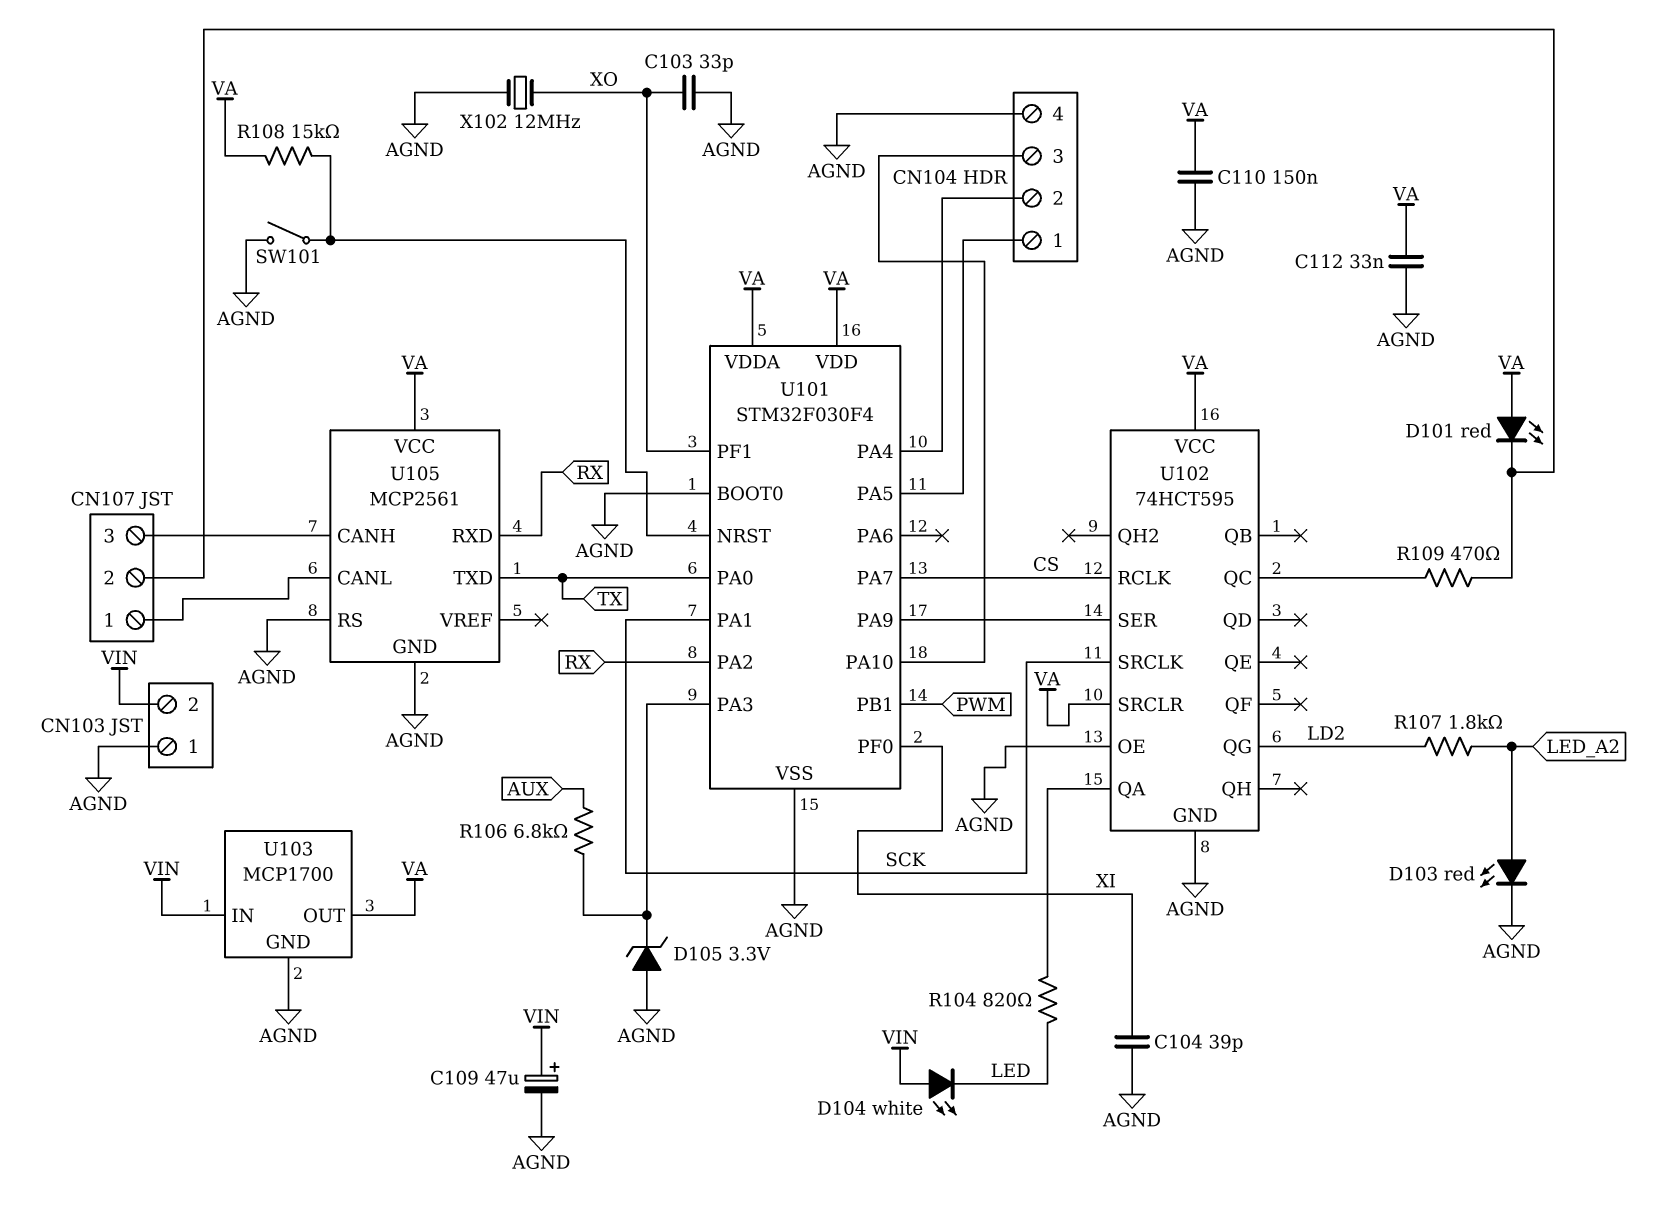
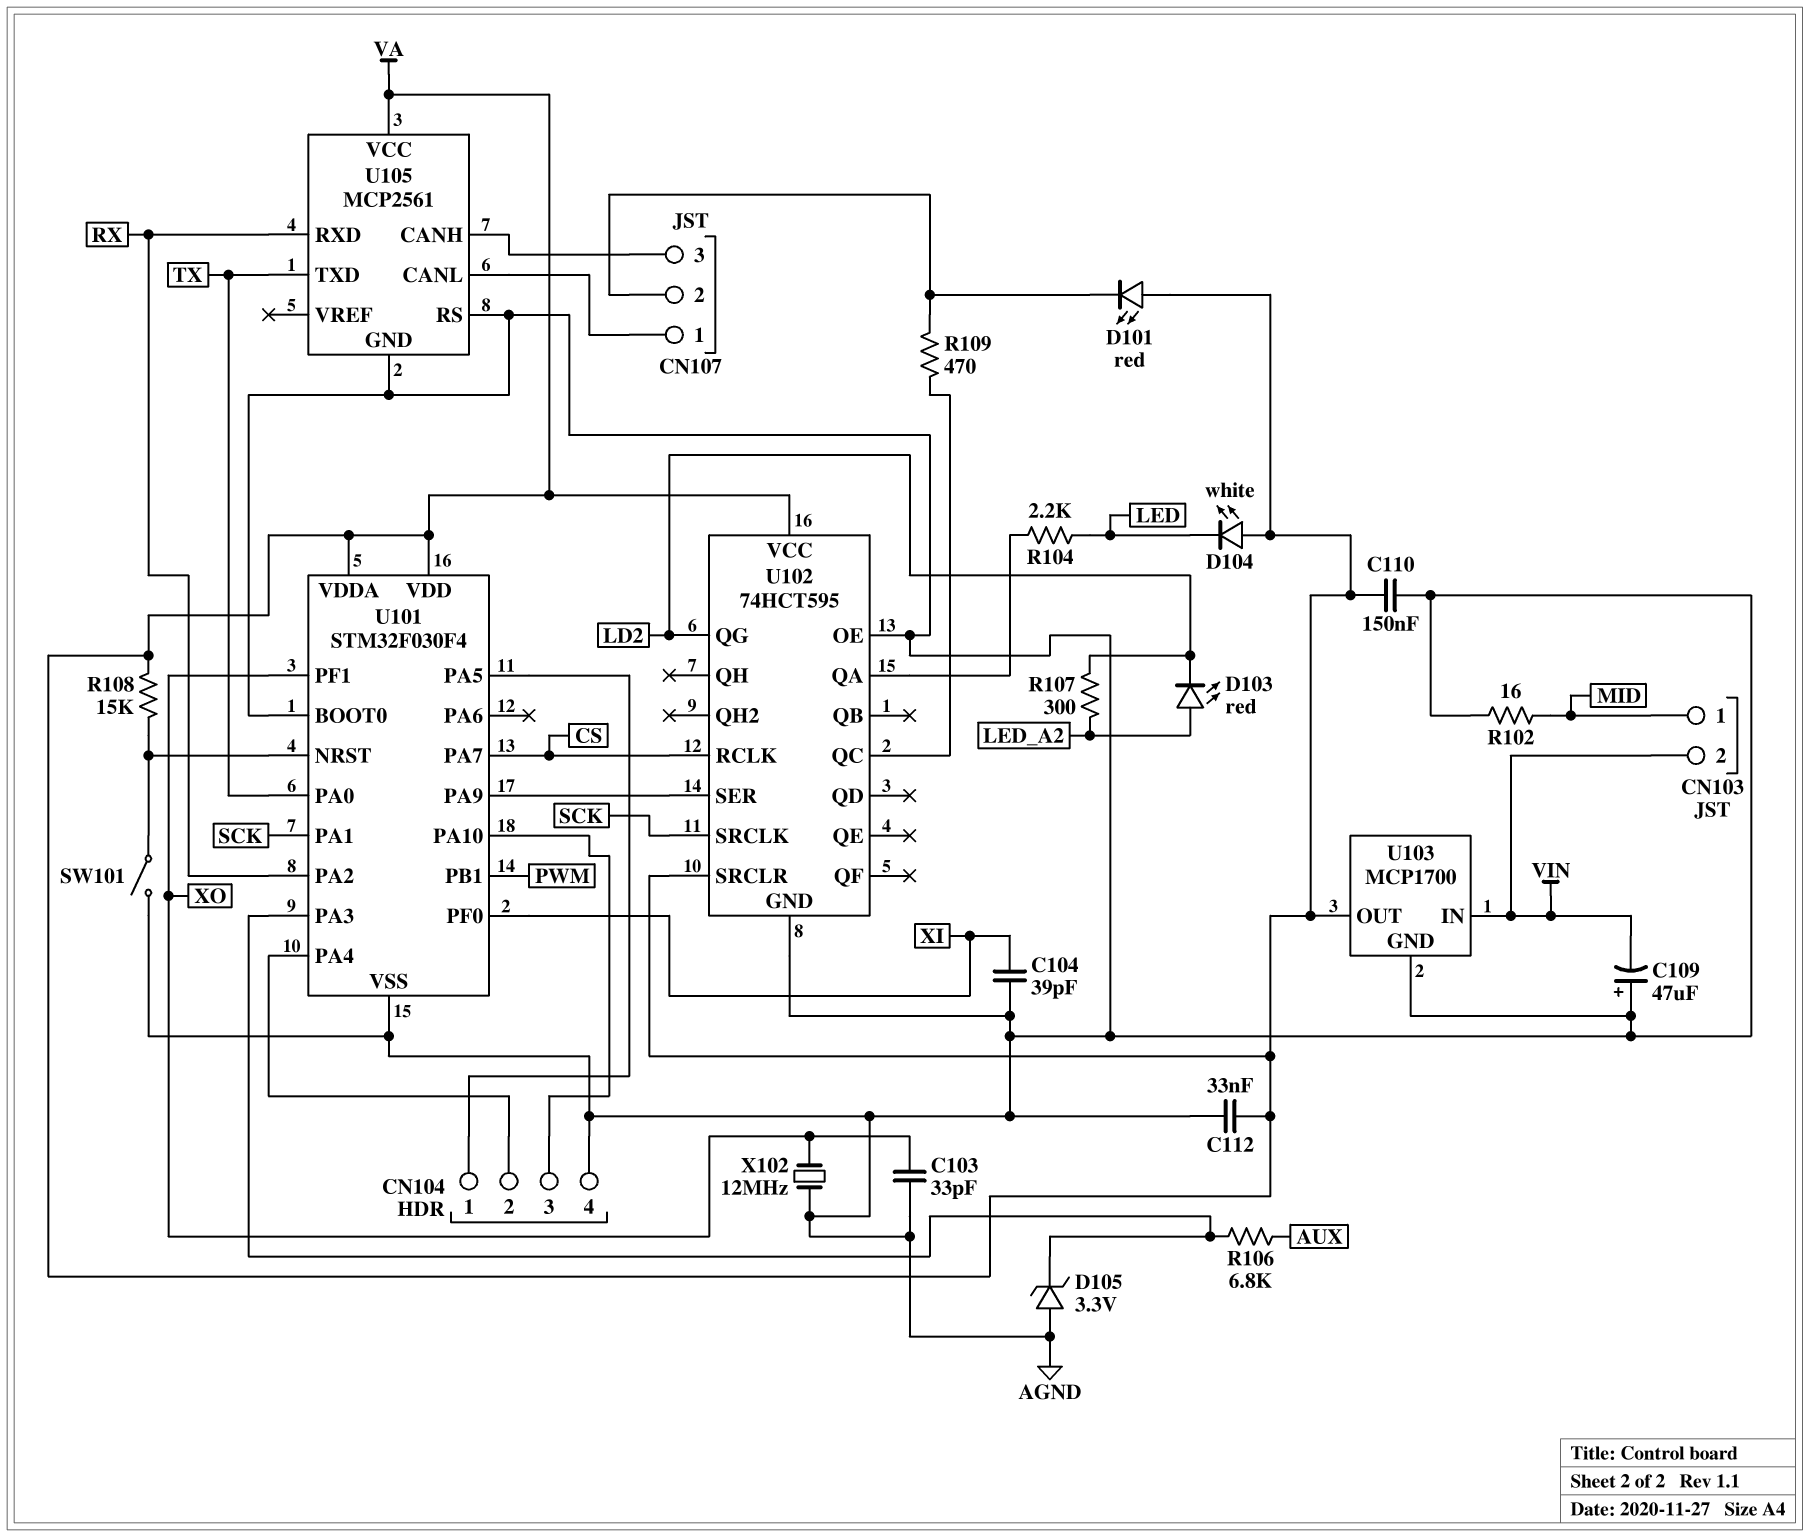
C109: 47uF (plus VIN, minus AGND) -> 47uF (plus AGND, minus VIN)
CN103 pin 1: AGND -> MID
D103: LED red (A LED_A2, K AGND) -> LED red (A LED_A2, K LD2)
D104: LED white (A VIN, K LED) -> LED white (A VA, K LED)
R102: none -> 16 (AGND, MID)
R104: 820 (LED, U102/QA) -> 2.2k (LED, U102/QA)
R107: 1.8k (LD2, LED_A2) -> 300 (LD2, LED_A2)

